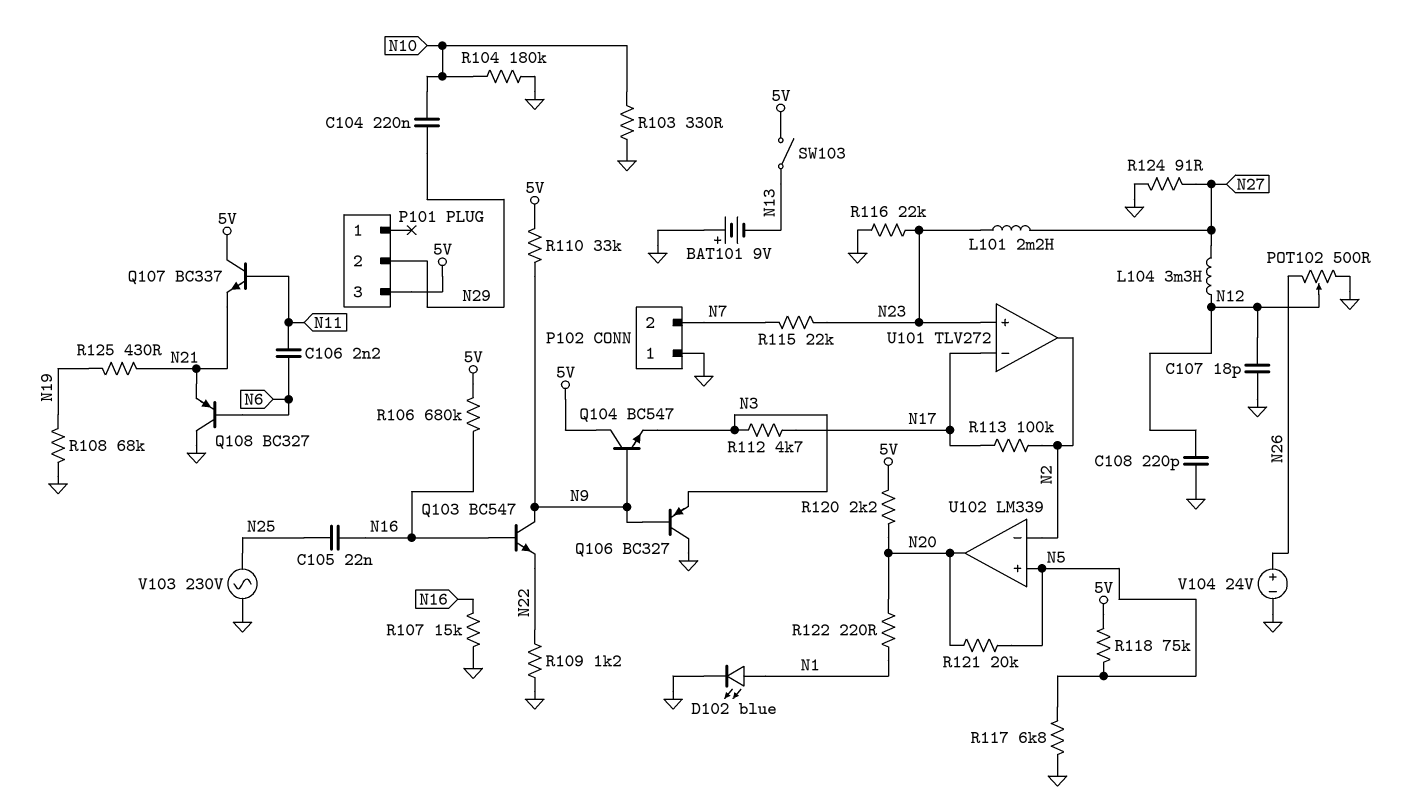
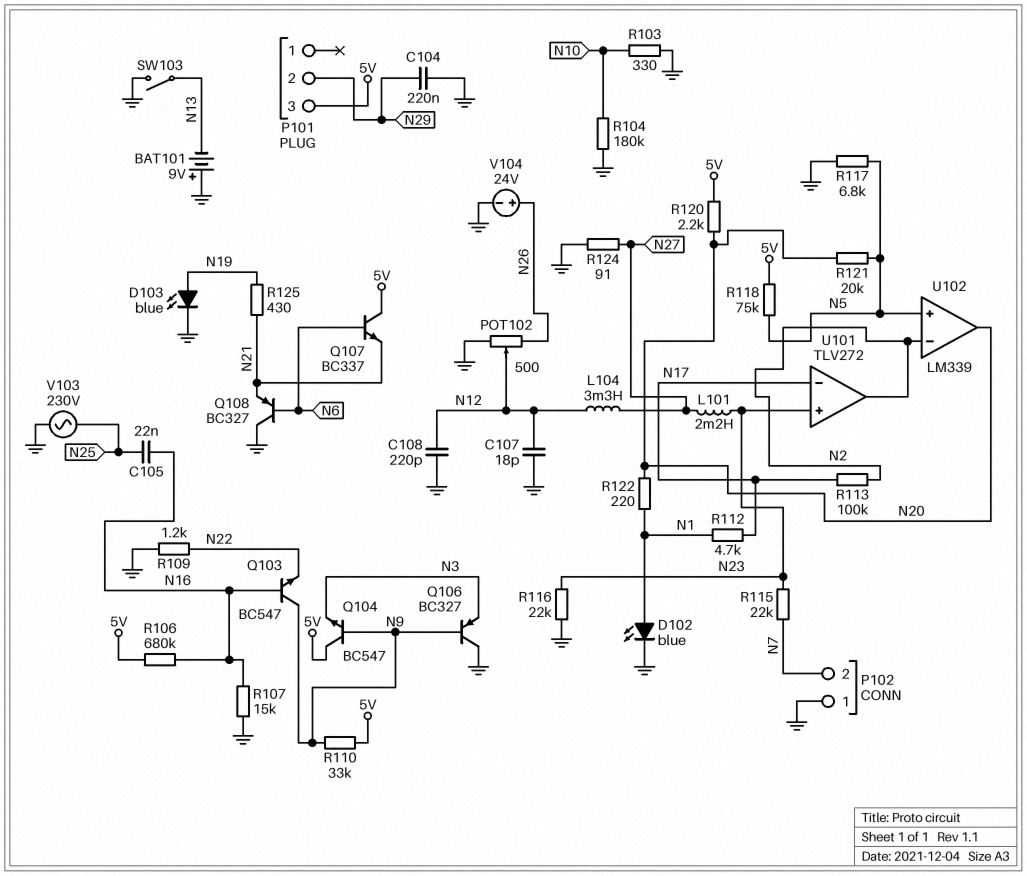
C104: 220nF (N10, N29) -> 220nF (GND, N29)
C106: 2.2nF (N6, N11) -> none
D103: none -> LED blue (A N19, K GND)
Q107: NPN BC337 (B N11, C 5V, E N21) -> NPN BC337 (B N6, C 5V, E N21)
R108: 68k (GND, N19) -> none
R112: 4.7k (N3, N17) -> 4.7k (N1, N17)
SW103: switch (5V, N13) -> switch (GND, N13)

